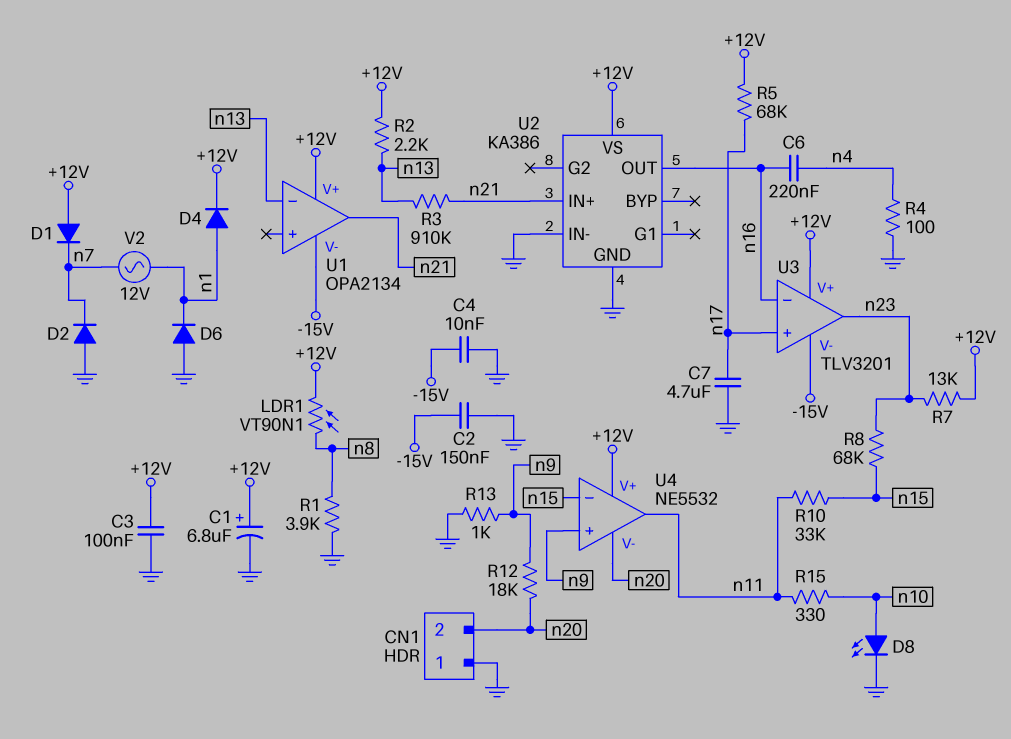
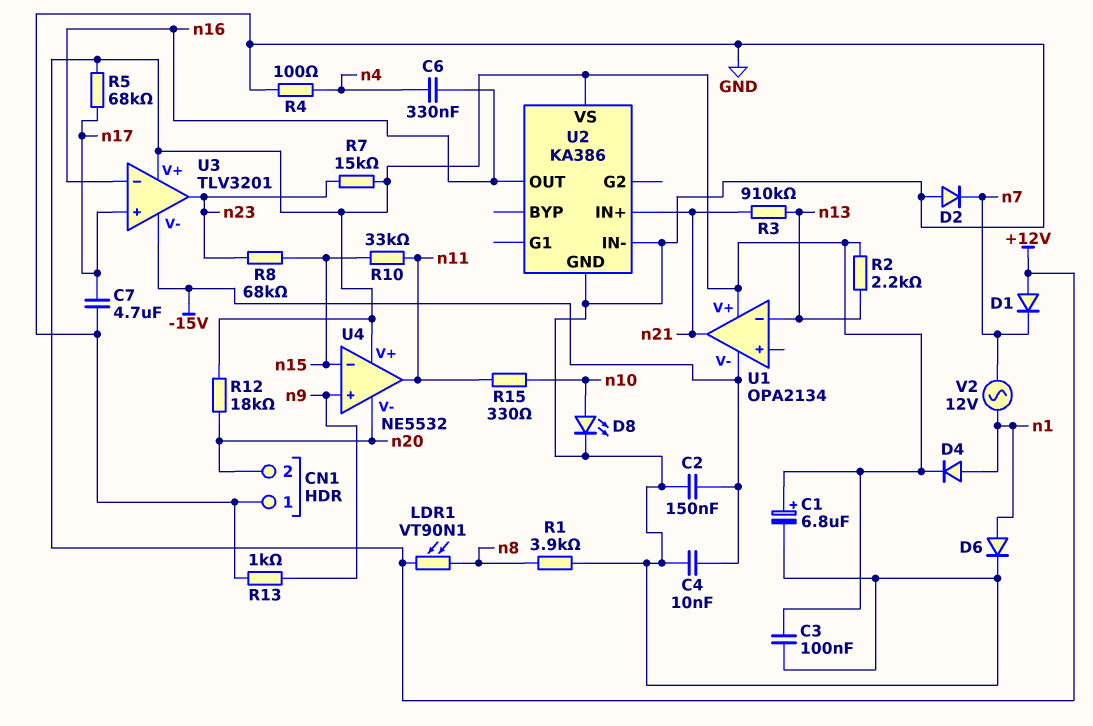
C6: 220nF (n4, n16) -> 330nF (n4, n16)
D6: diode (A GND, K n1) -> diode (A n1, K GND)
R7: 13k (+12V, n23) -> 15k (+12V, n23)
R12: 18k (n9, n20) -> 18k (+12V, n20)

